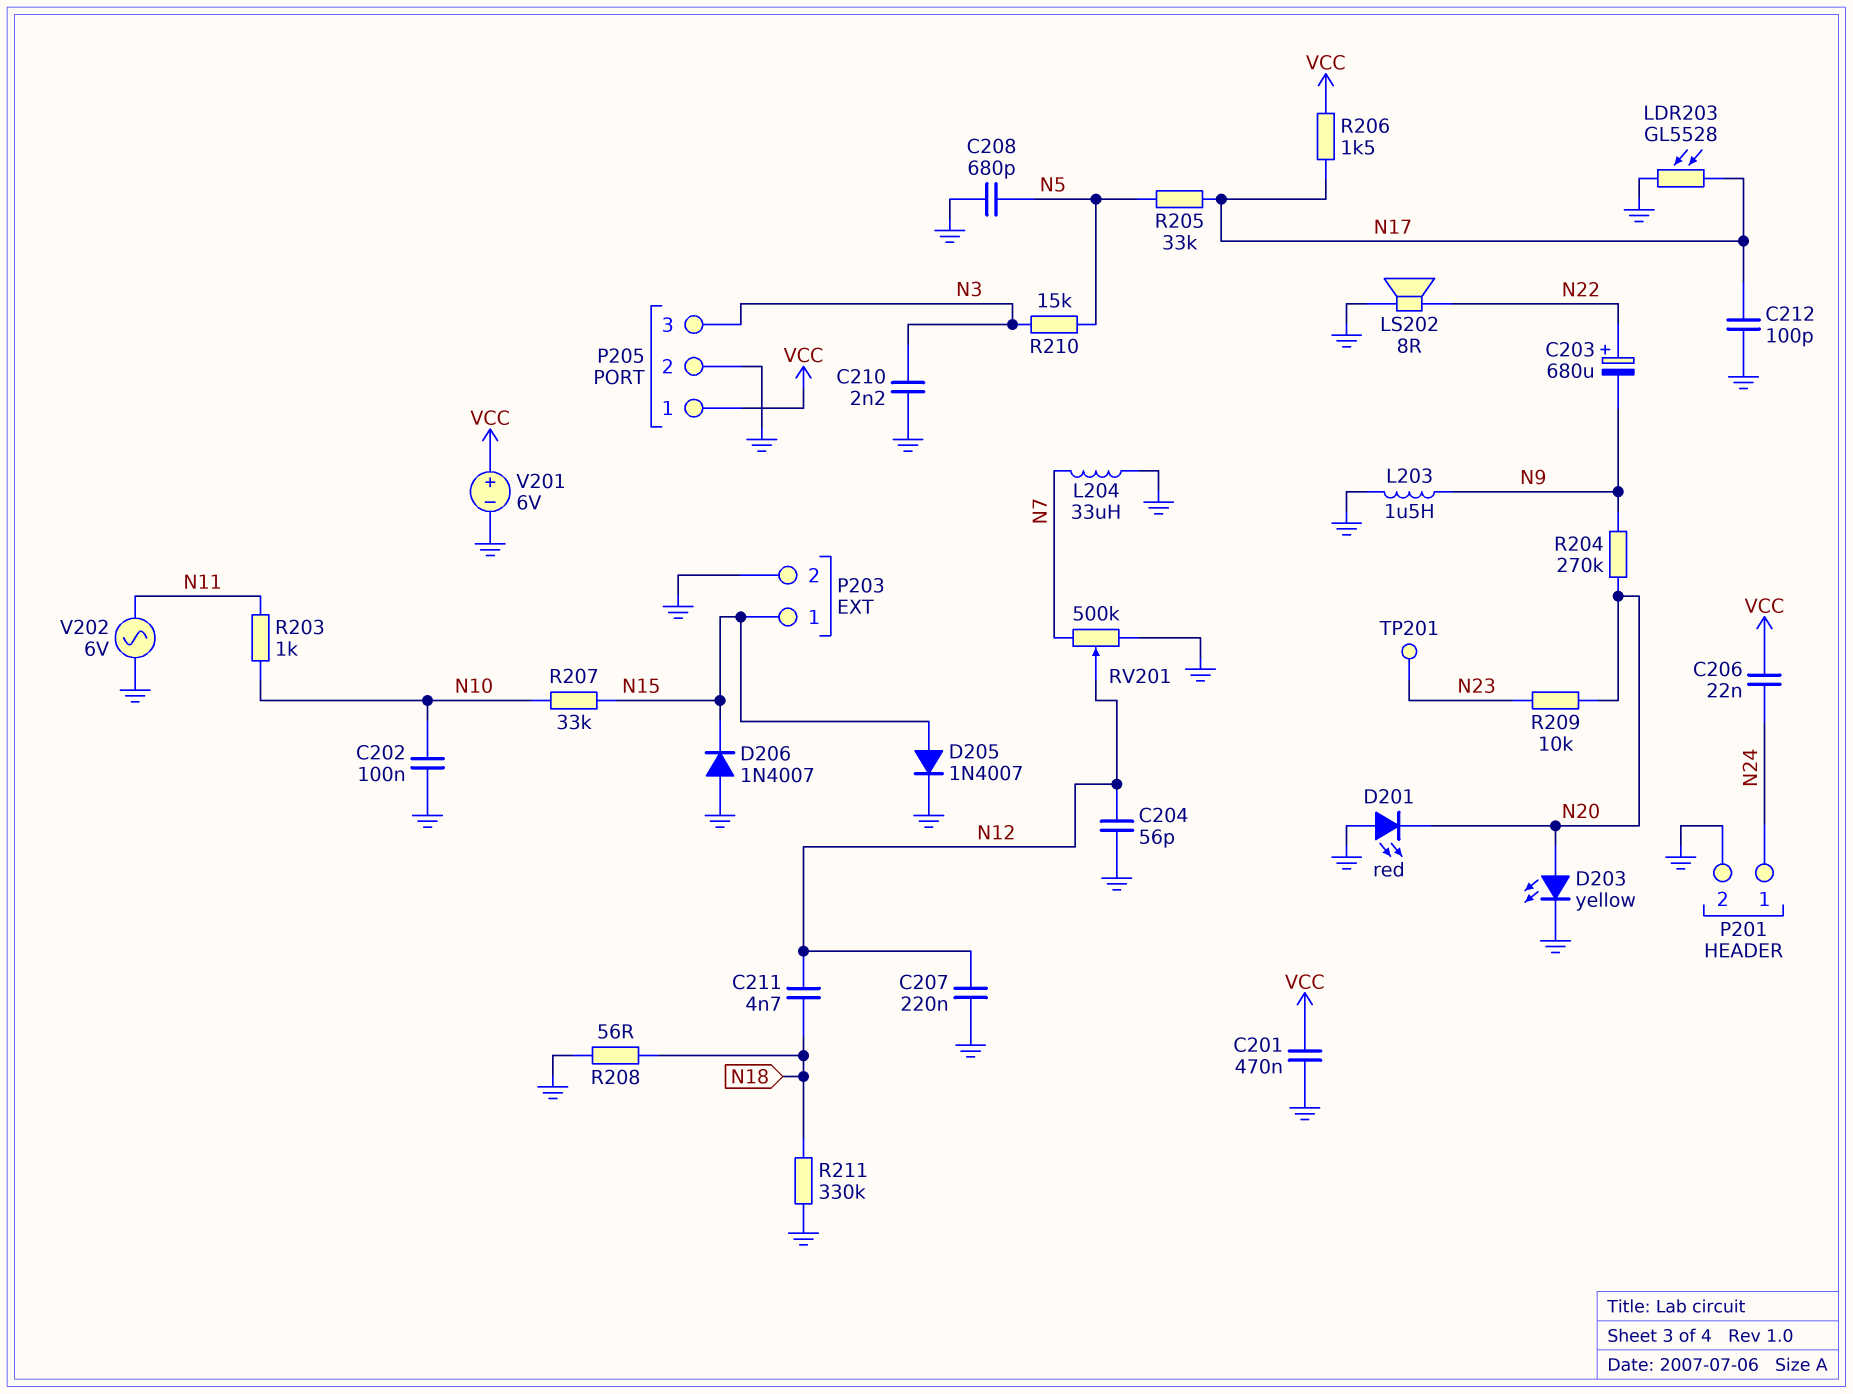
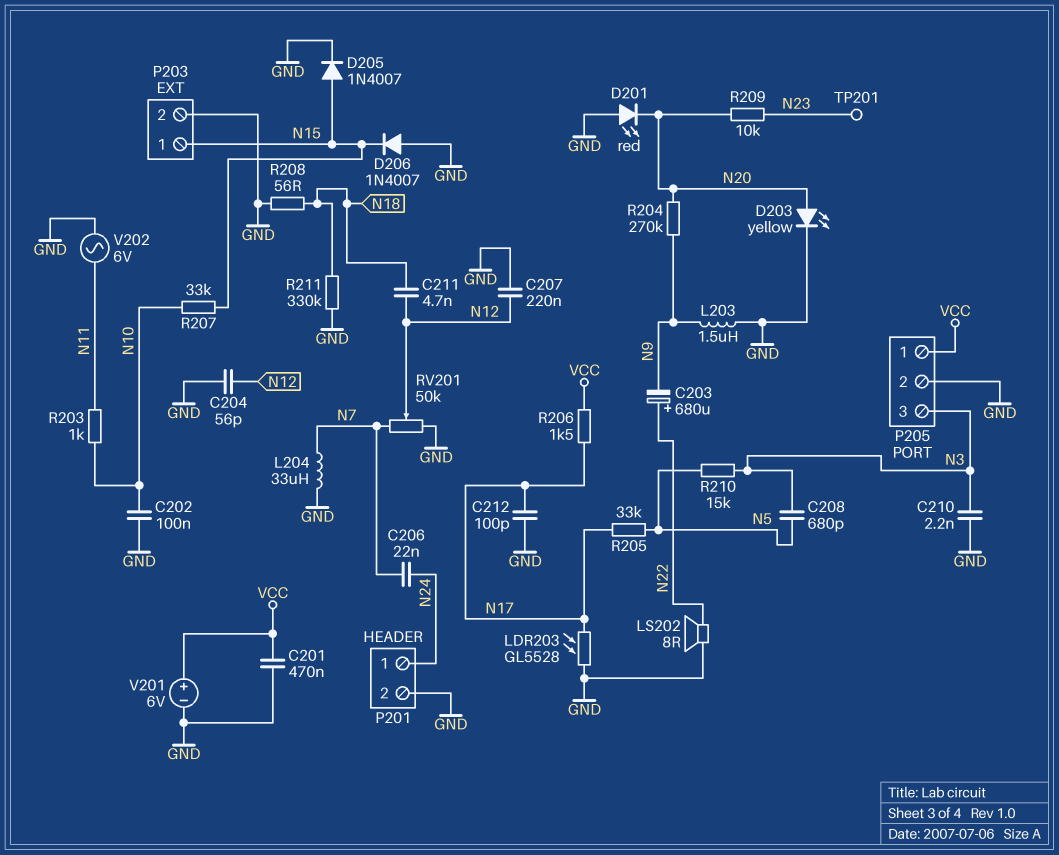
C206: 22nF (N24, VCC) -> 22nF (N7, N24)
C208: 680pF (GND, N5) -> 680pF (N3, N5)
RV201: 500k (GND, N7, wiper N12) -> 50k (GND, N7, wiper N12)

